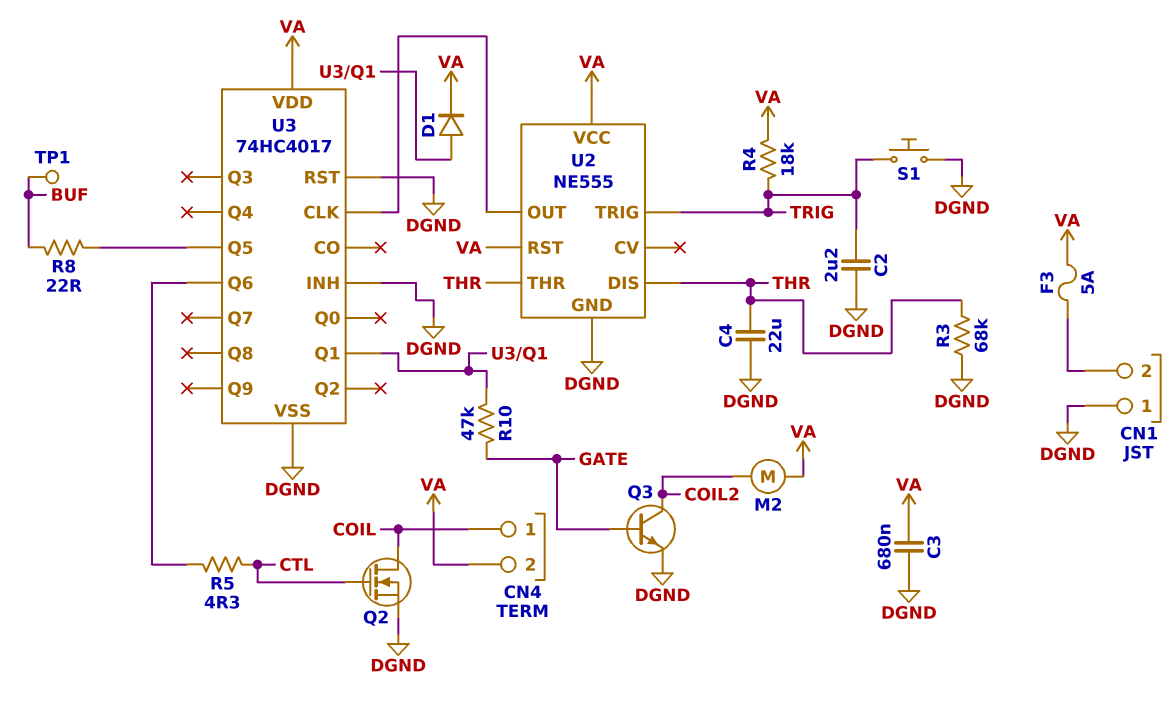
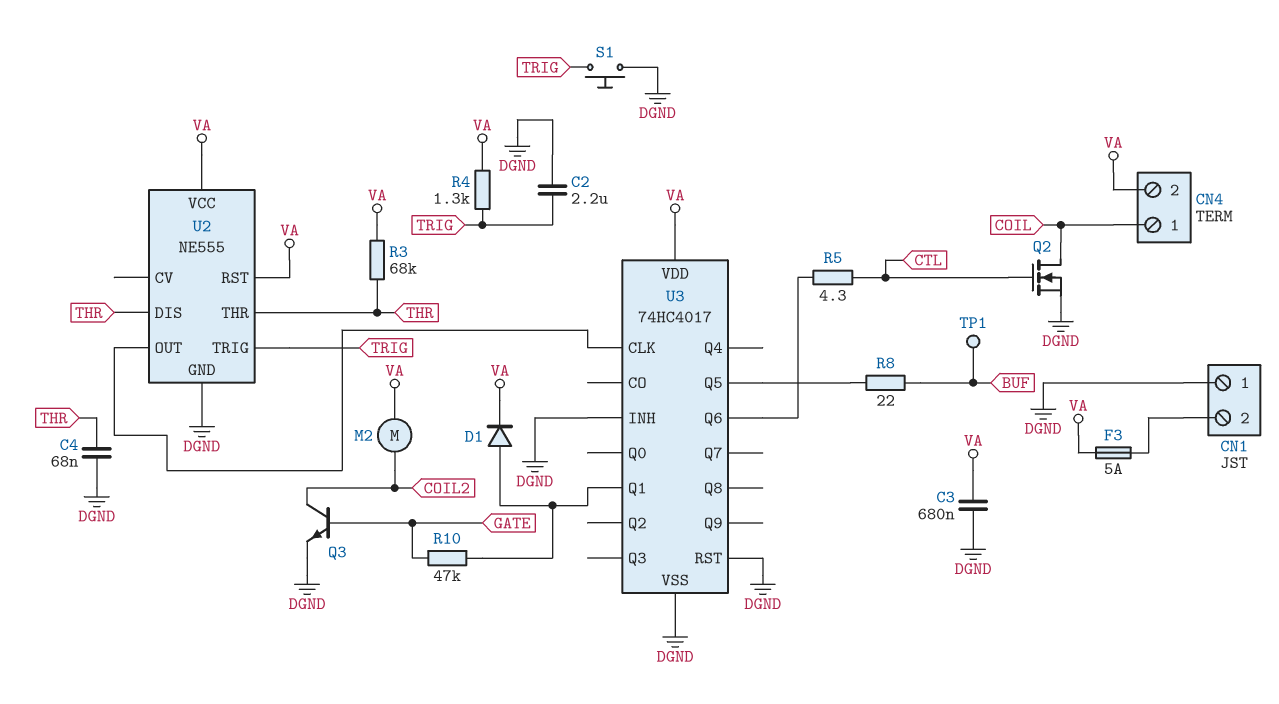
C4: 22uF (DGND, THR) -> 68nF (DGND, THR)
R3: 68k (DGND, THR) -> 68k (THR, VA)
R4: 18k (TRIG, VA) -> 1.3k (TRIG, VA)

